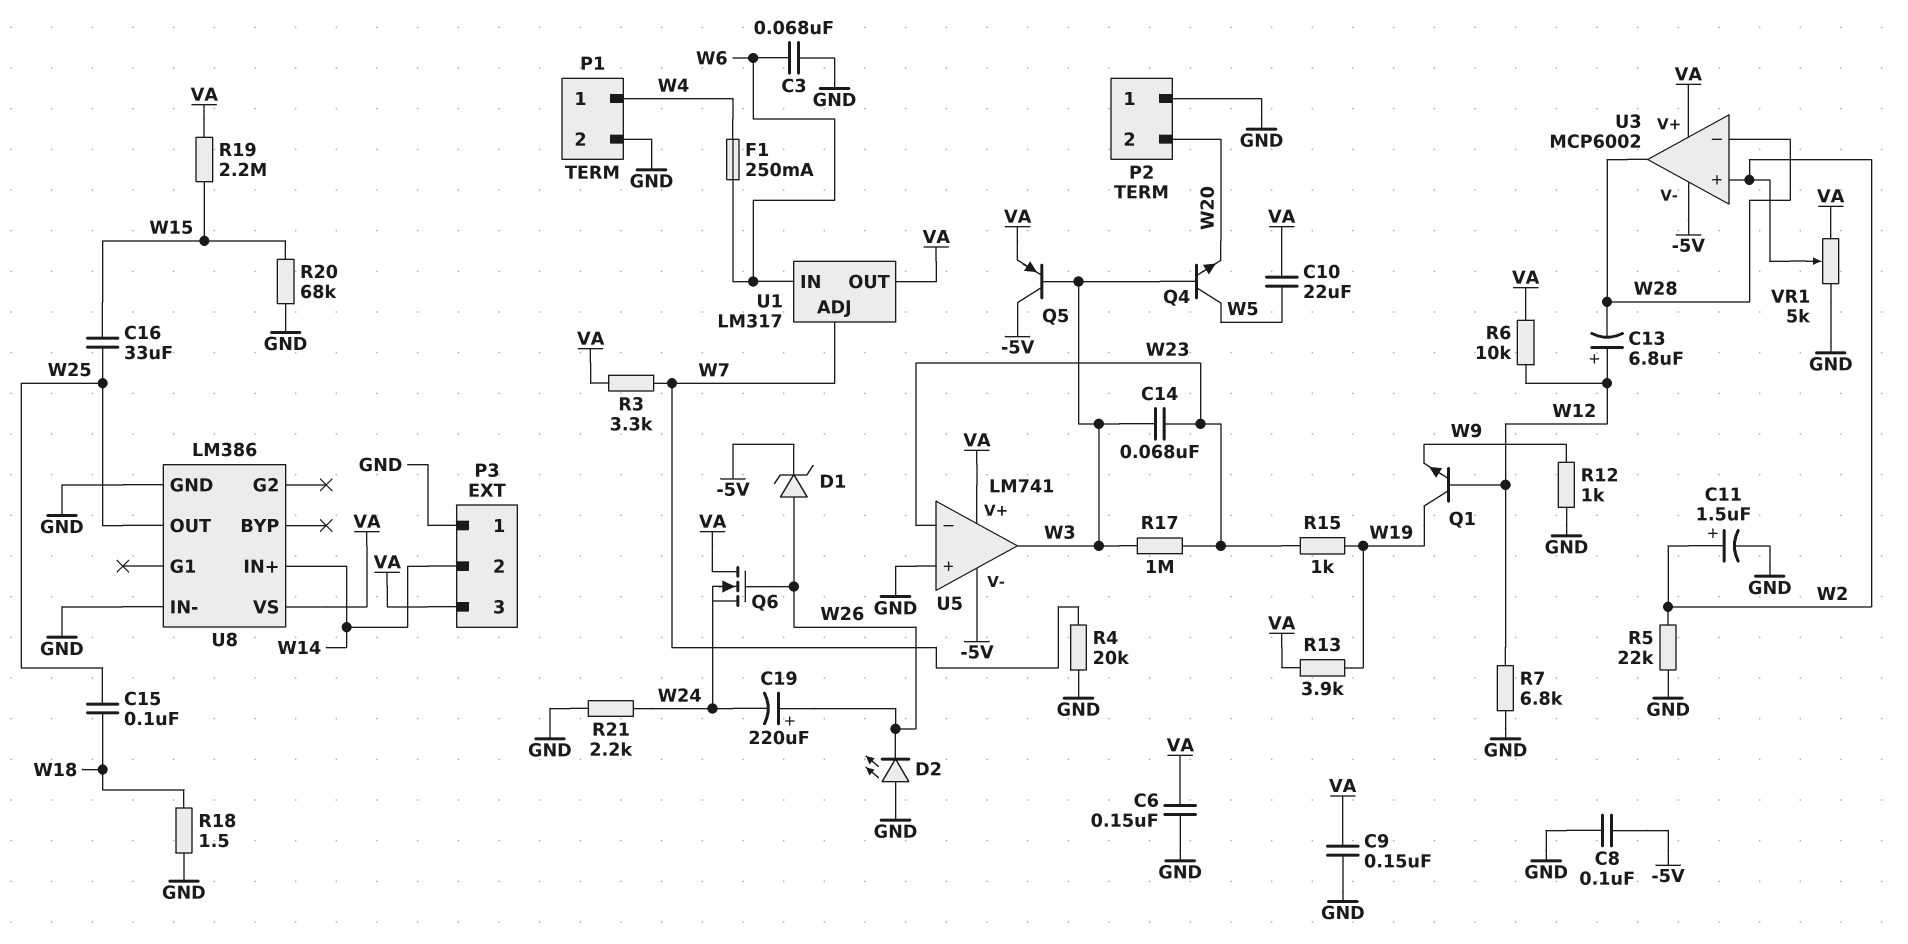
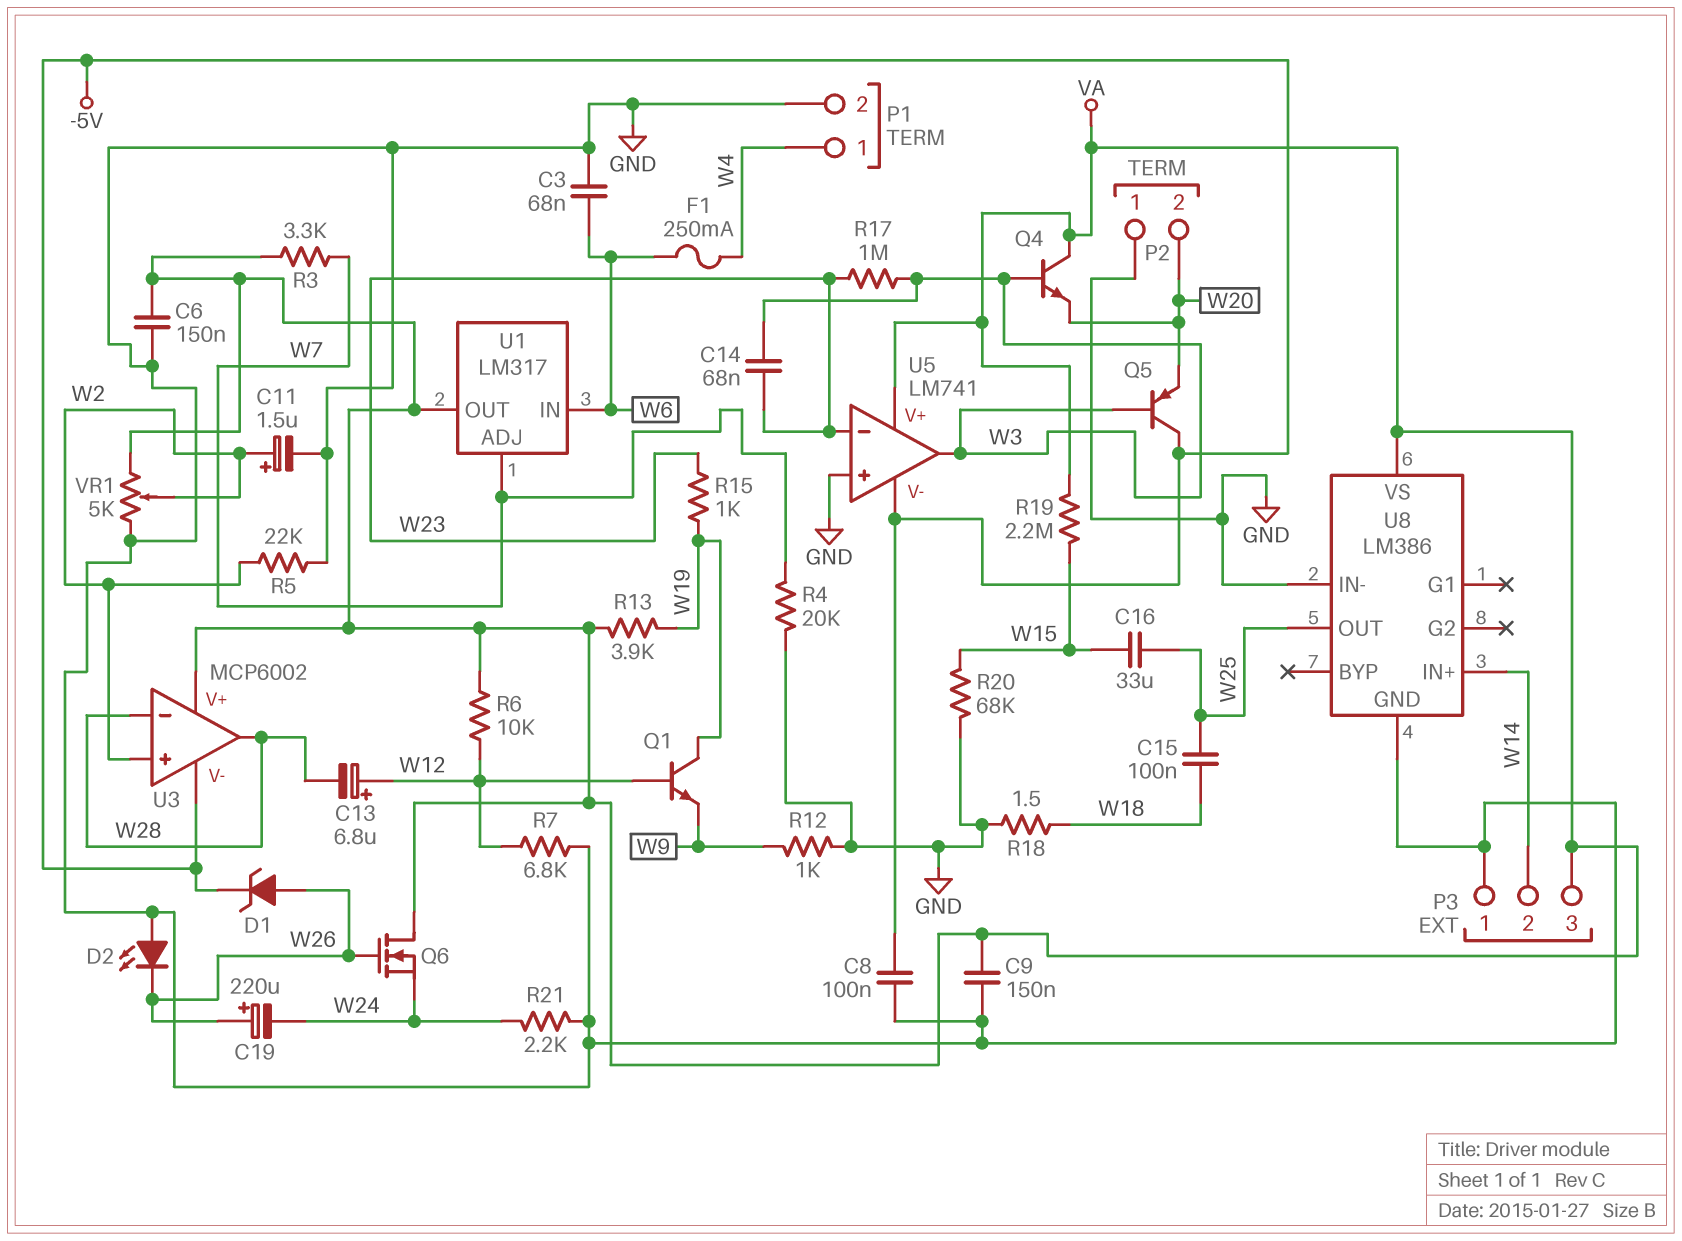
C10: 22uF (VA, W5) -> none
Q4: NPN (B W3, C W5, E W20) -> NPN (B W3, C VA, E W20)
Q5: PNP (B W3, C -5V, E VA) -> PNP (B W3, C -5V, E W20)

